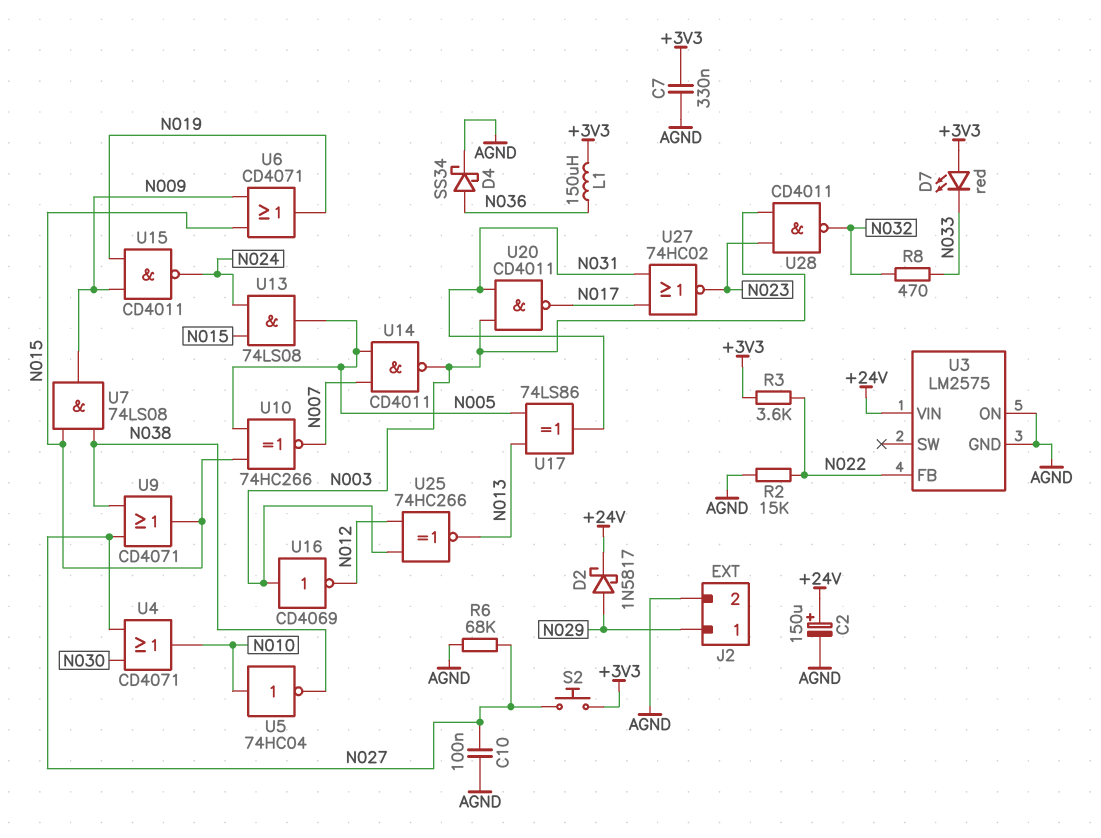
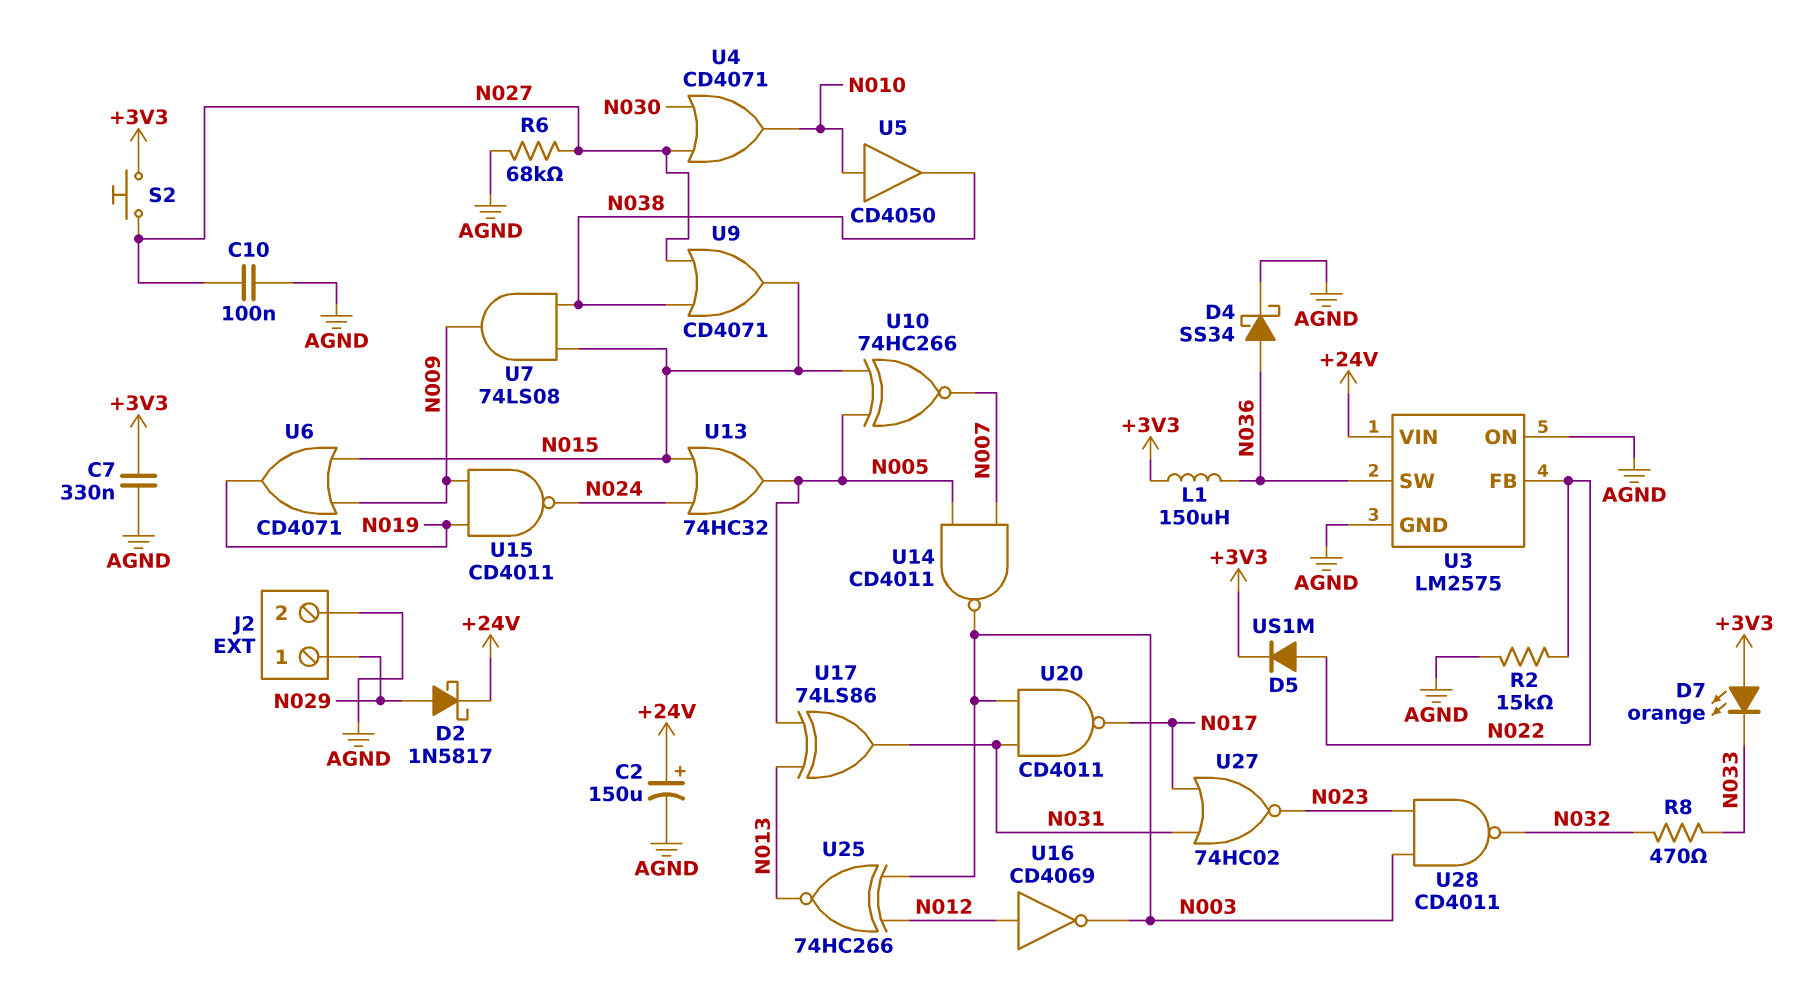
D5: none -> diode US1M (A N022, K +3V3)
D7: LED red (A +3V3, K N033) -> LED orange (A +3V3, K N033)
R3: 3.6k (+3V3, N022) -> none
U3 pin SW: none -> N036
U5: NOT 74HC04 (in N010, out N038) -> buffer CD4050 (in N010, out N038)
U13: AND 74LS08 (in N015, in N024, out N005) -> OR 74HC32 (in N015, in N024, out N005)
U16: NOT CD4069 (in N003, out N012) -> NOT CD4069 (in N012, out N003)

